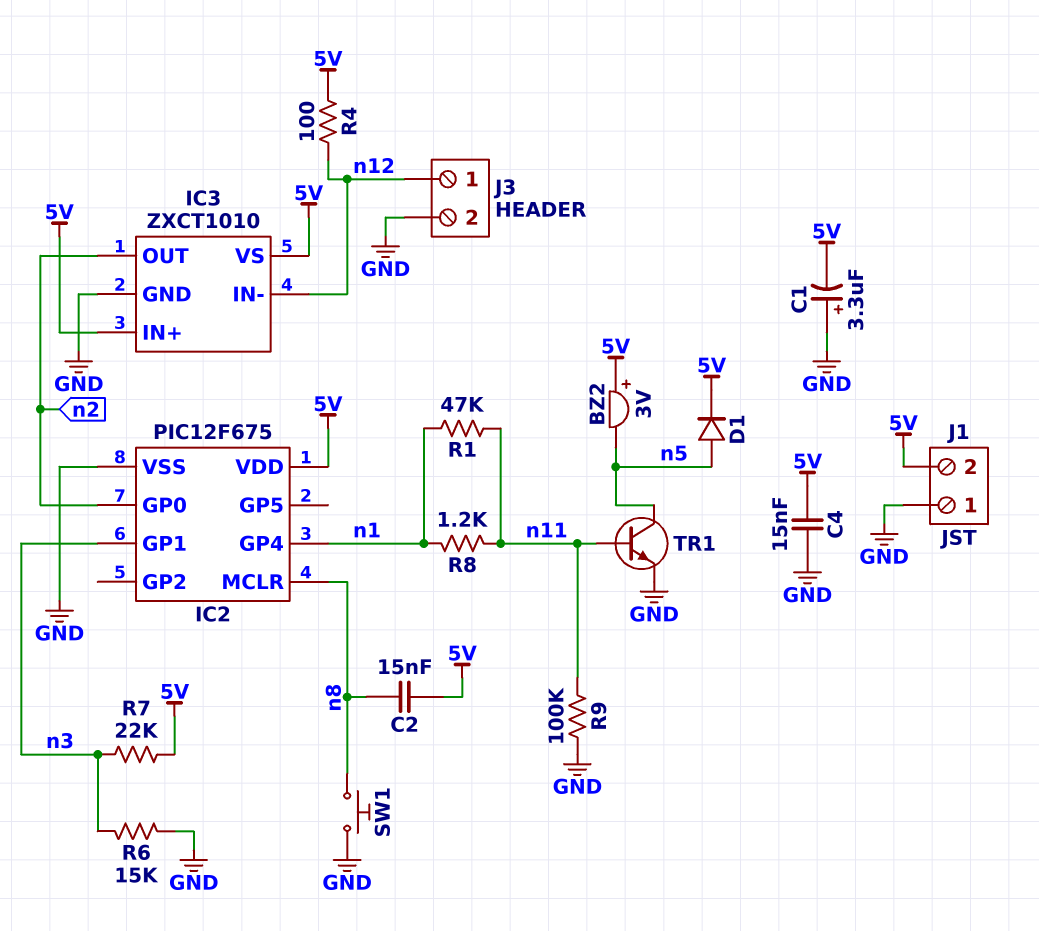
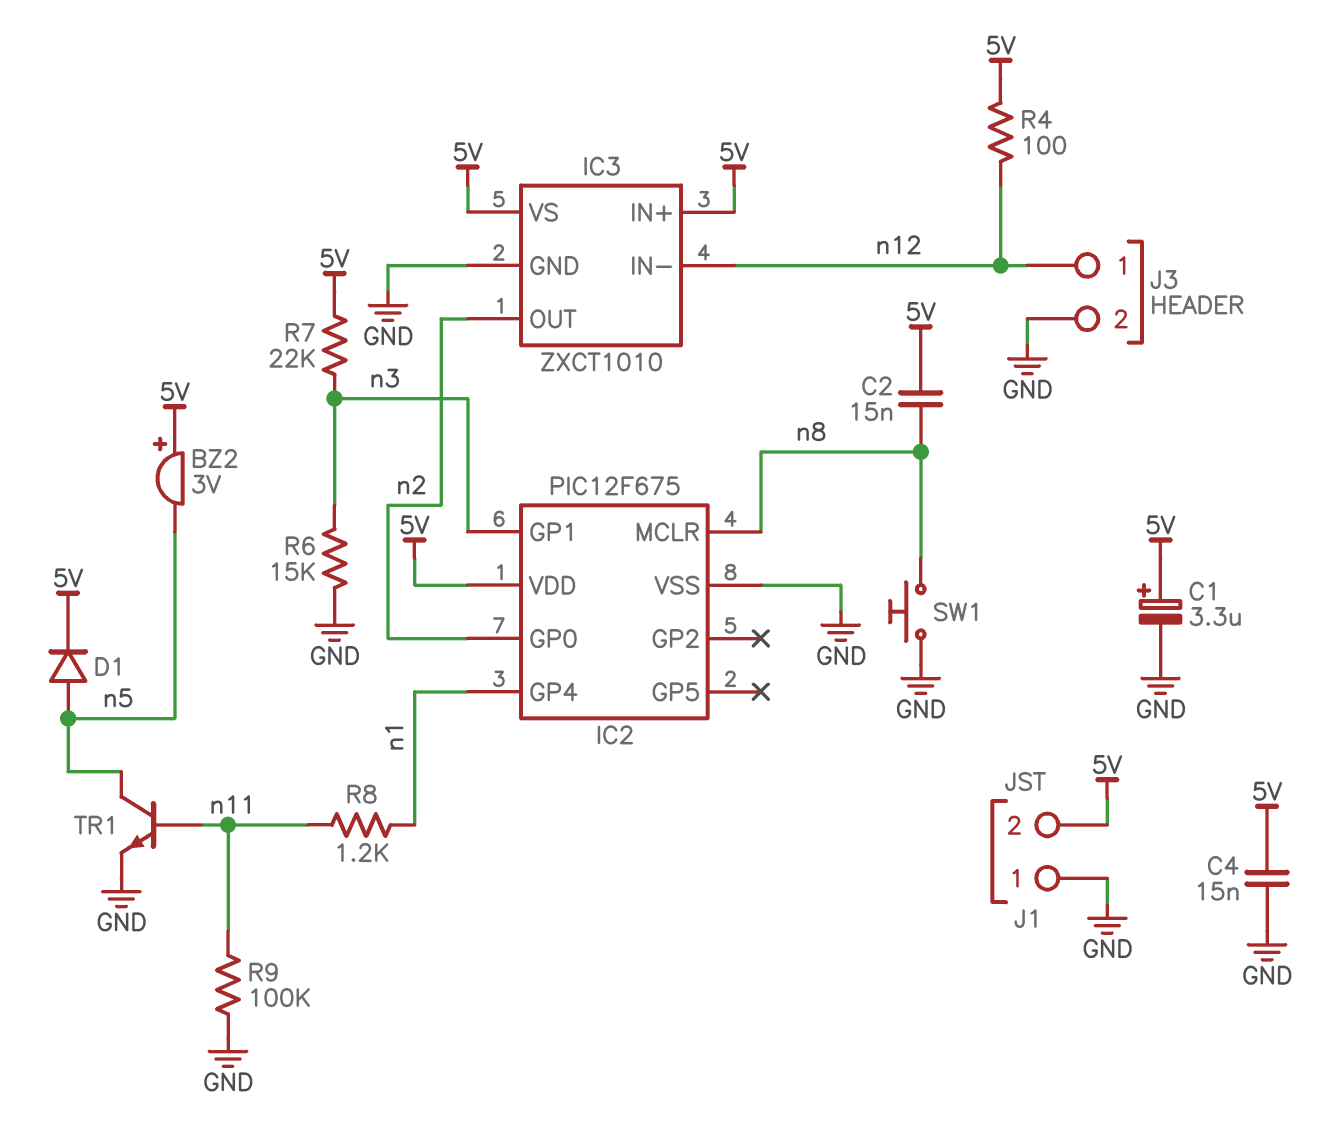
C1: 3.3uF (plus GND, minus 5V) -> 3.3uF (plus 5V, minus GND)
R1: 47k (n1, n11) -> none

